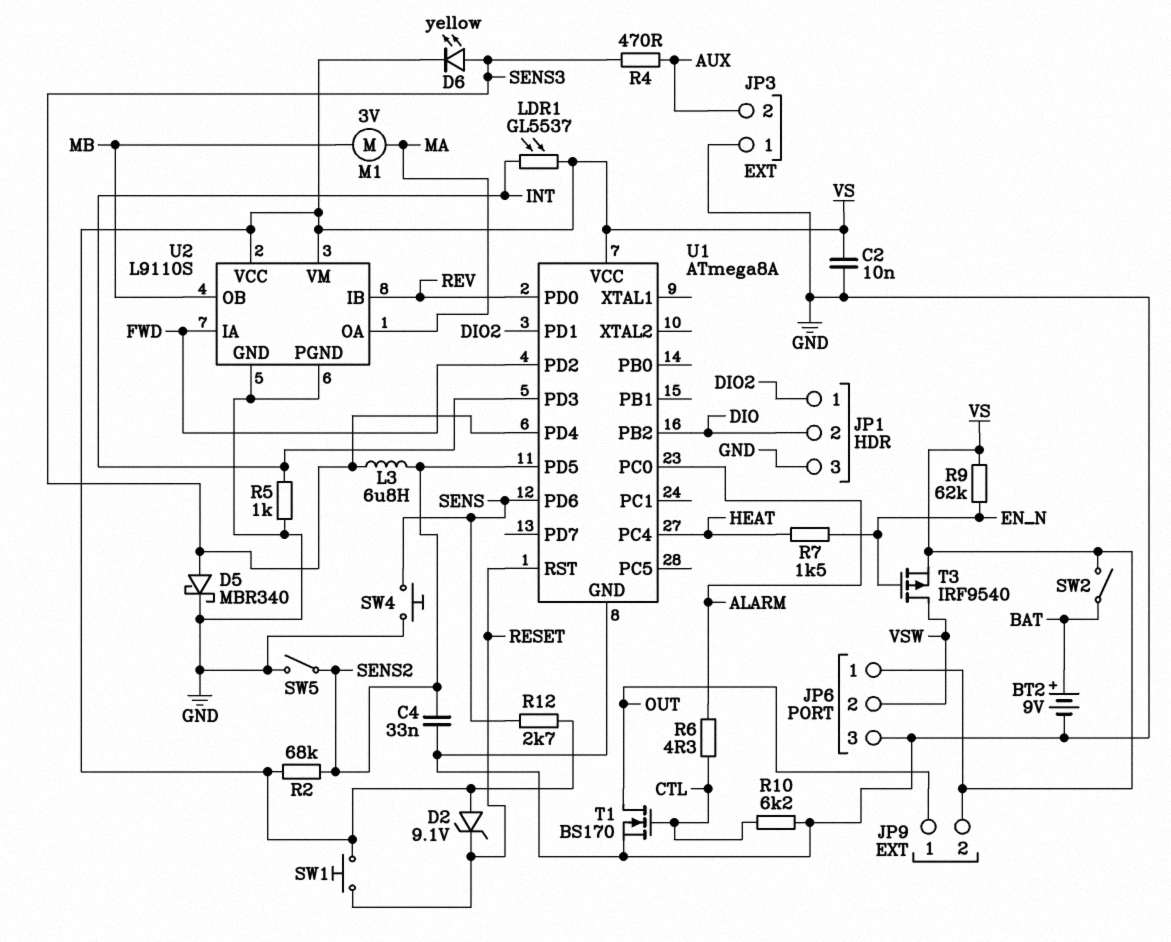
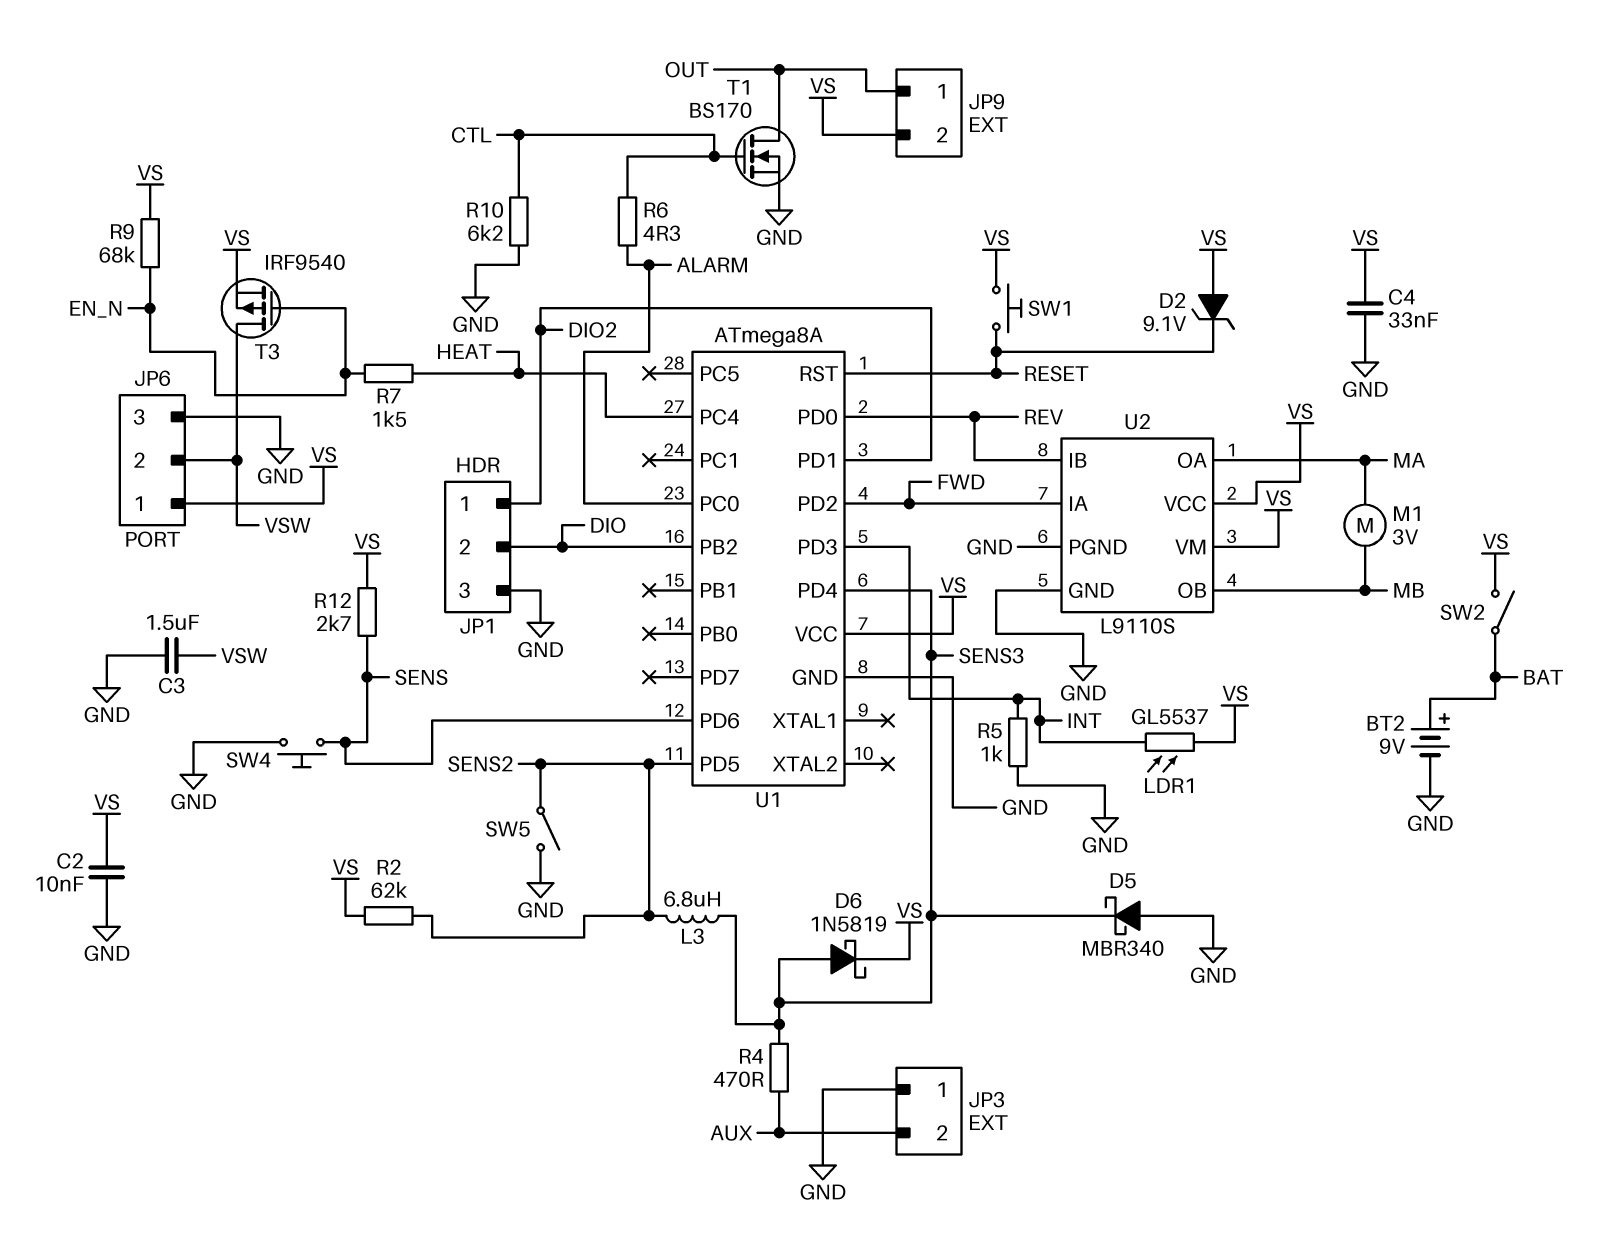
C3: none -> 1.5uF (GND, VSW)
C4: 33nF (GND, SENS2) -> 33nF (GND, VS)
D5: schottky MBR340 (A SENS3, K GND) -> schottky MBR340 (A GND, K SENS3)
D6: LED yellow (A SENS3, K VS) -> schottky 1N5819 (A SENS3, K VS)
R2: 68k (SENS2, VS) -> 62k (SENS2, VS)
R9: 62k (EN_N, VS) -> 68k (EN_N, VS)

